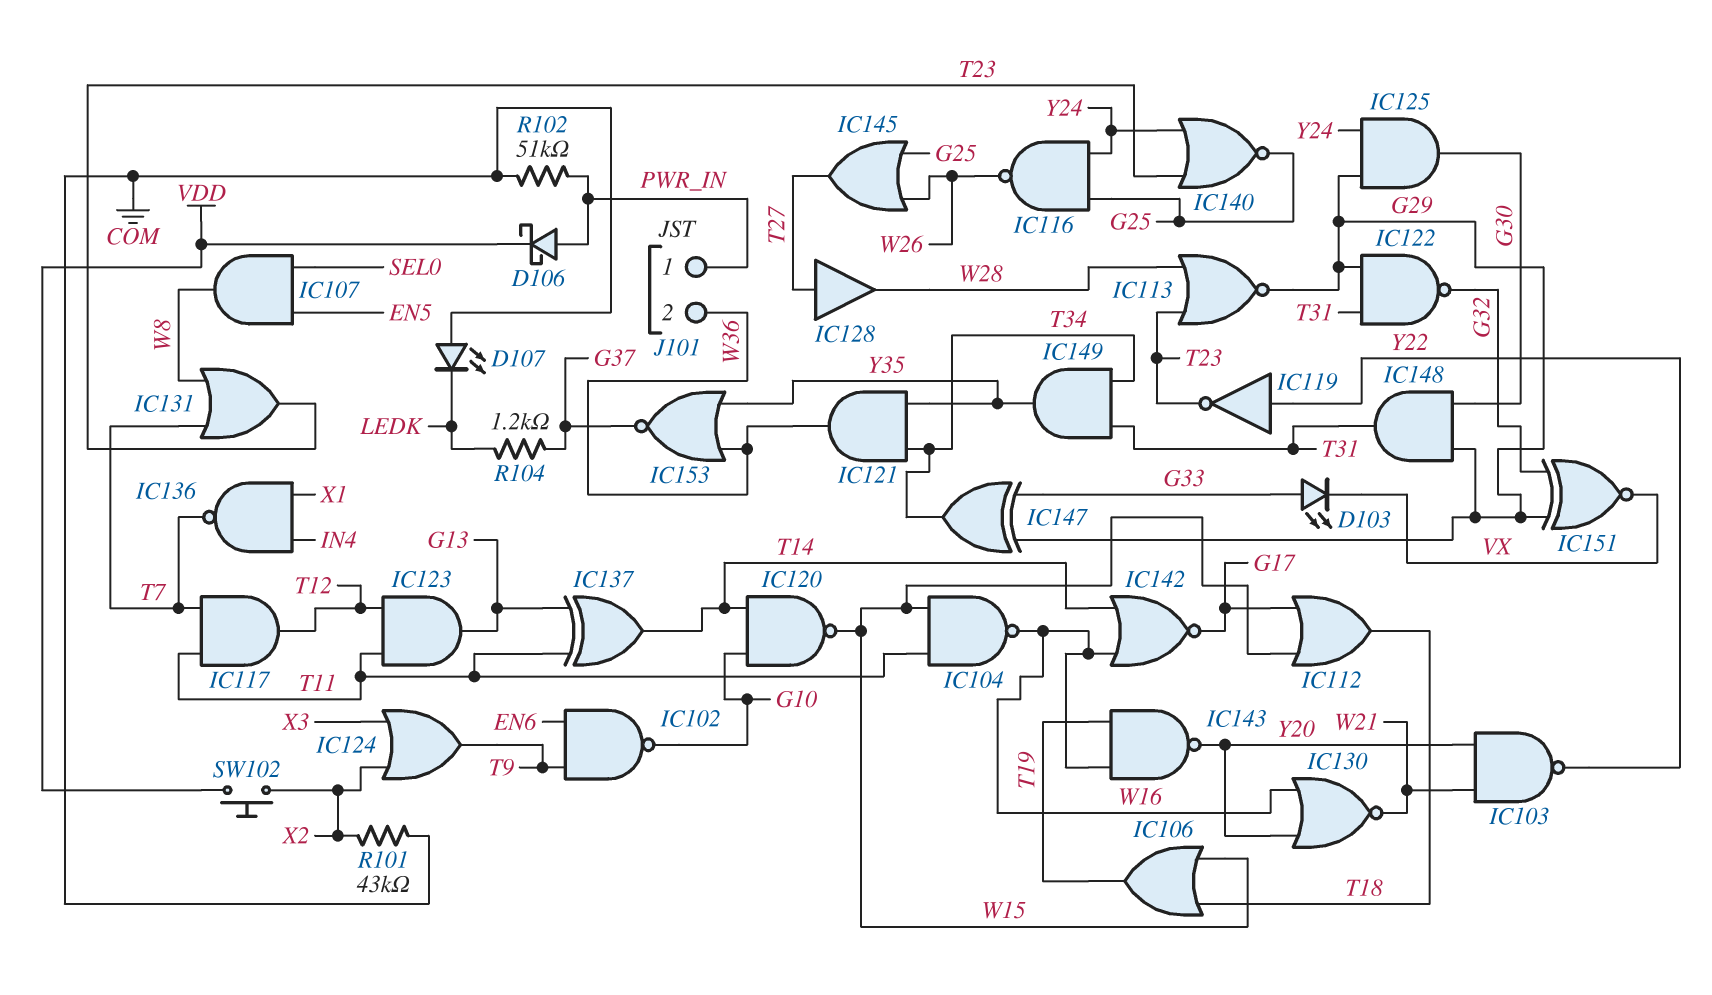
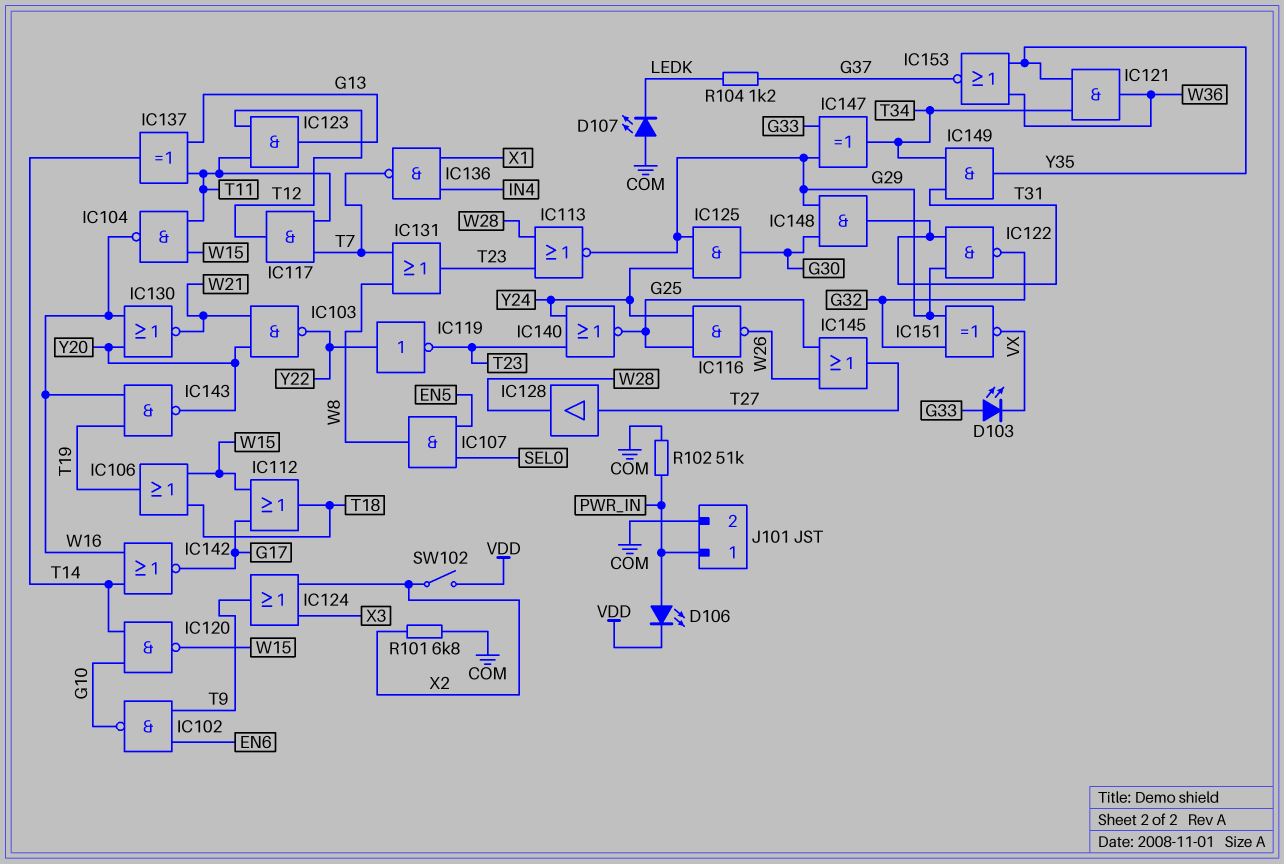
D106: schottky (A PWR_IN, K VDD) -> LED (A PWR_IN, K VDD)
J101 pin 2: W36 -> COM
R101: 43k (COM, X2) -> 6.8k (COM, X2)
SW102: button (VDD, X2) -> switch (VDD, X2)

